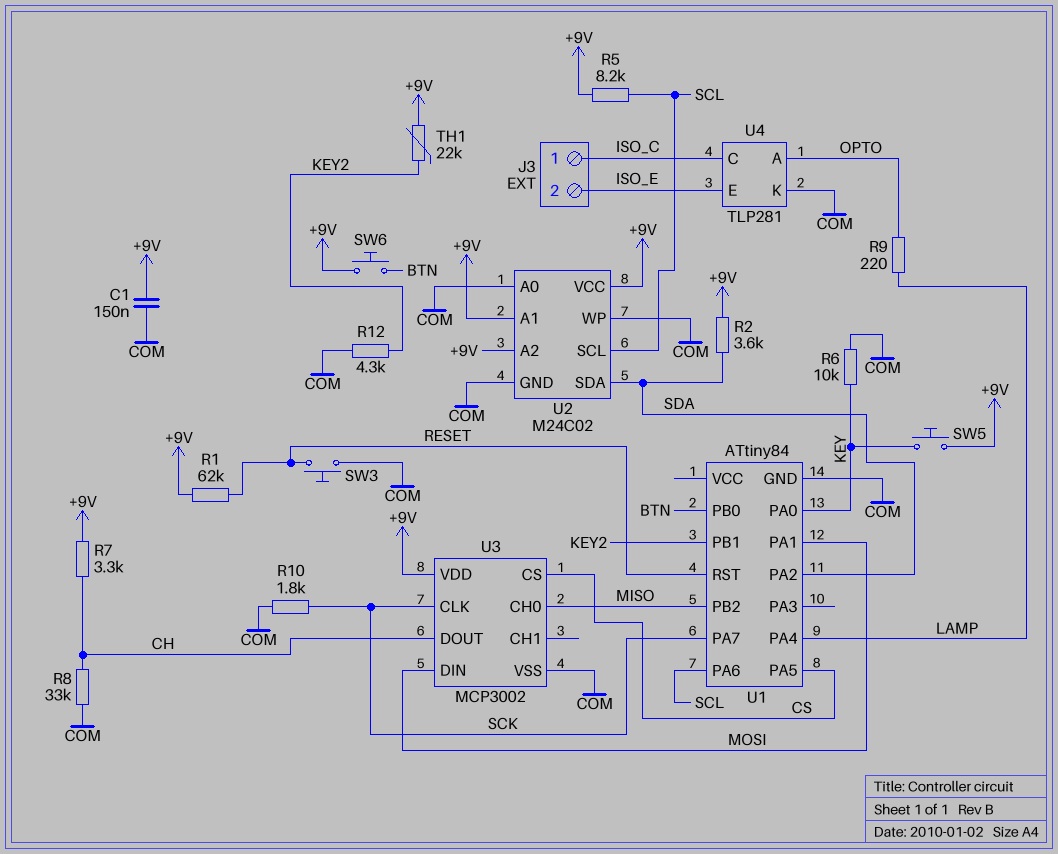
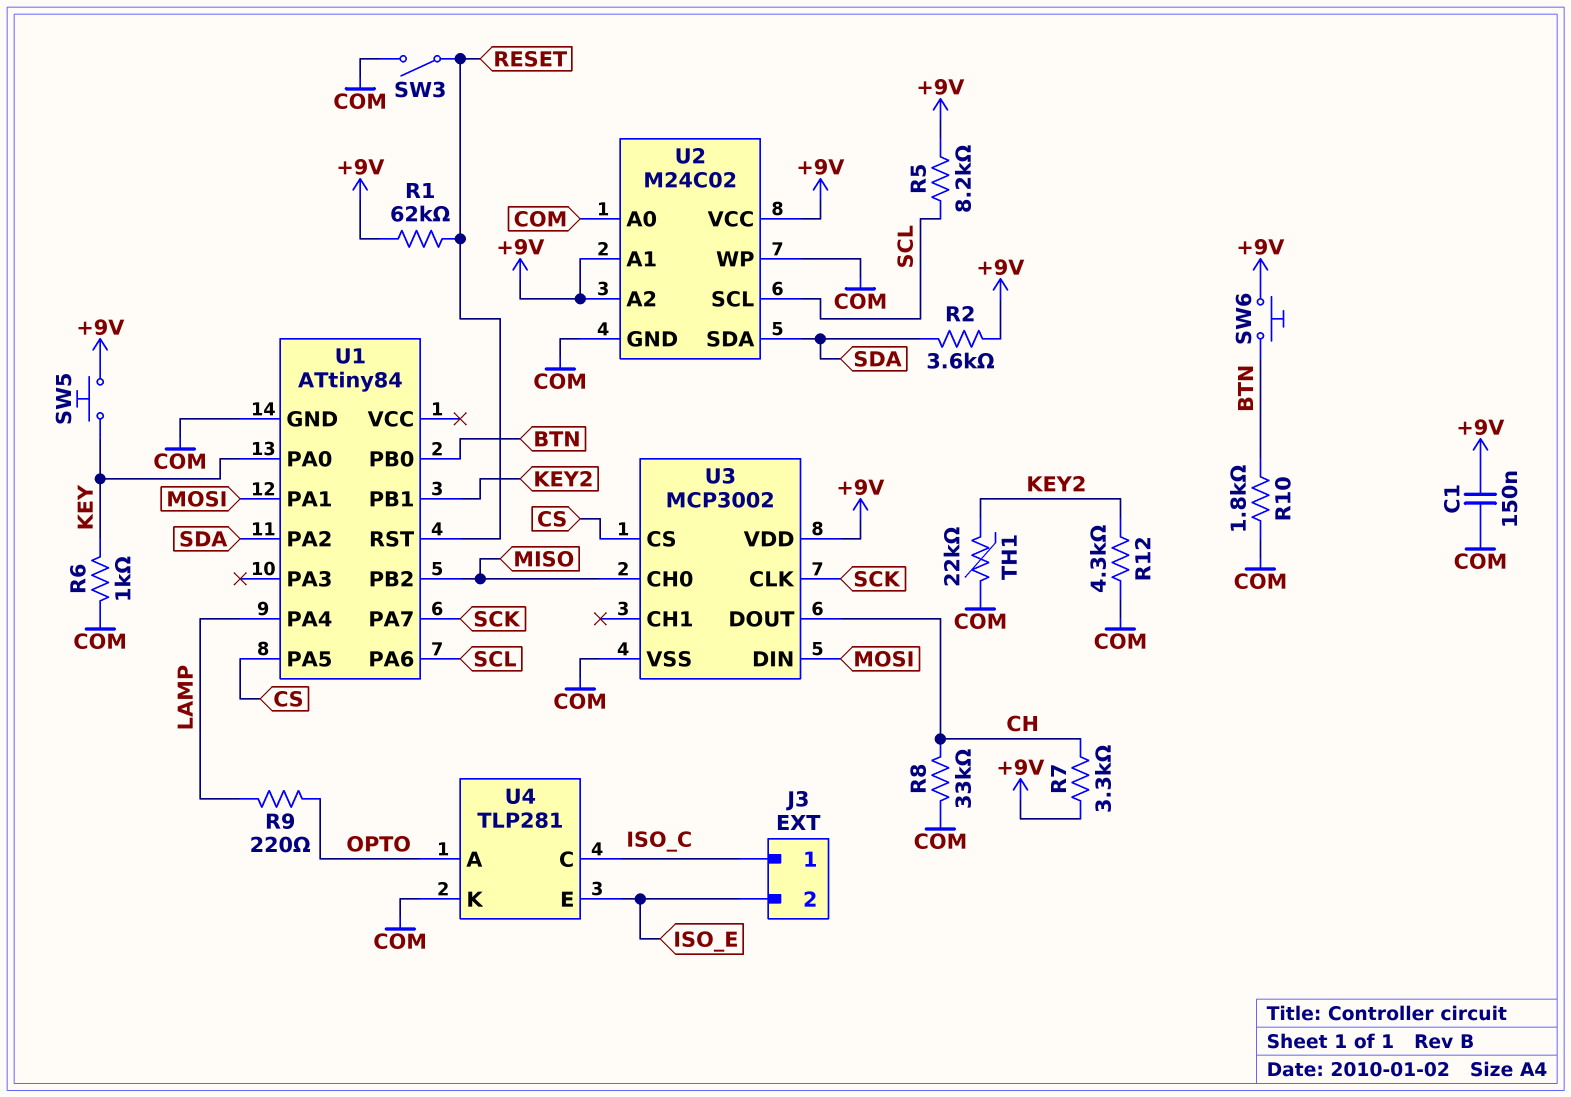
R6: 10k (COM, KEY) -> 1k (COM, KEY)
R10: 1.8k (COM, SCK) -> 1.8k (BTN, COM)
SW3: button (COM, RESET) -> switch (COM, RESET)
TH1: 22k (+9V, KEY2) -> 22k (COM, KEY2)

